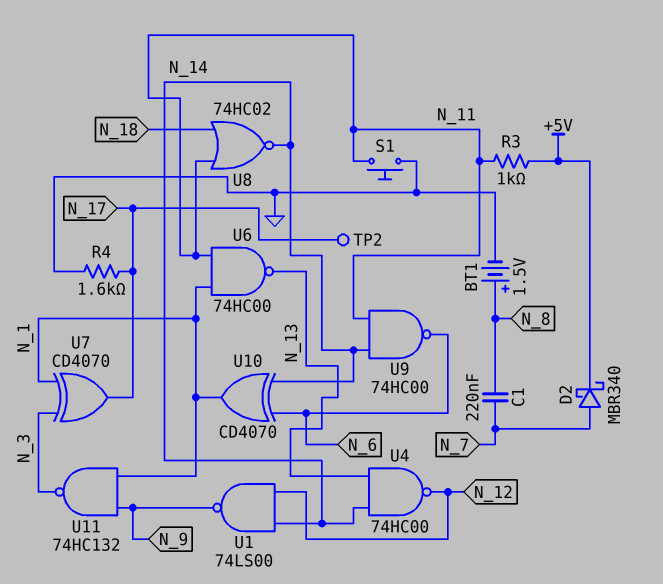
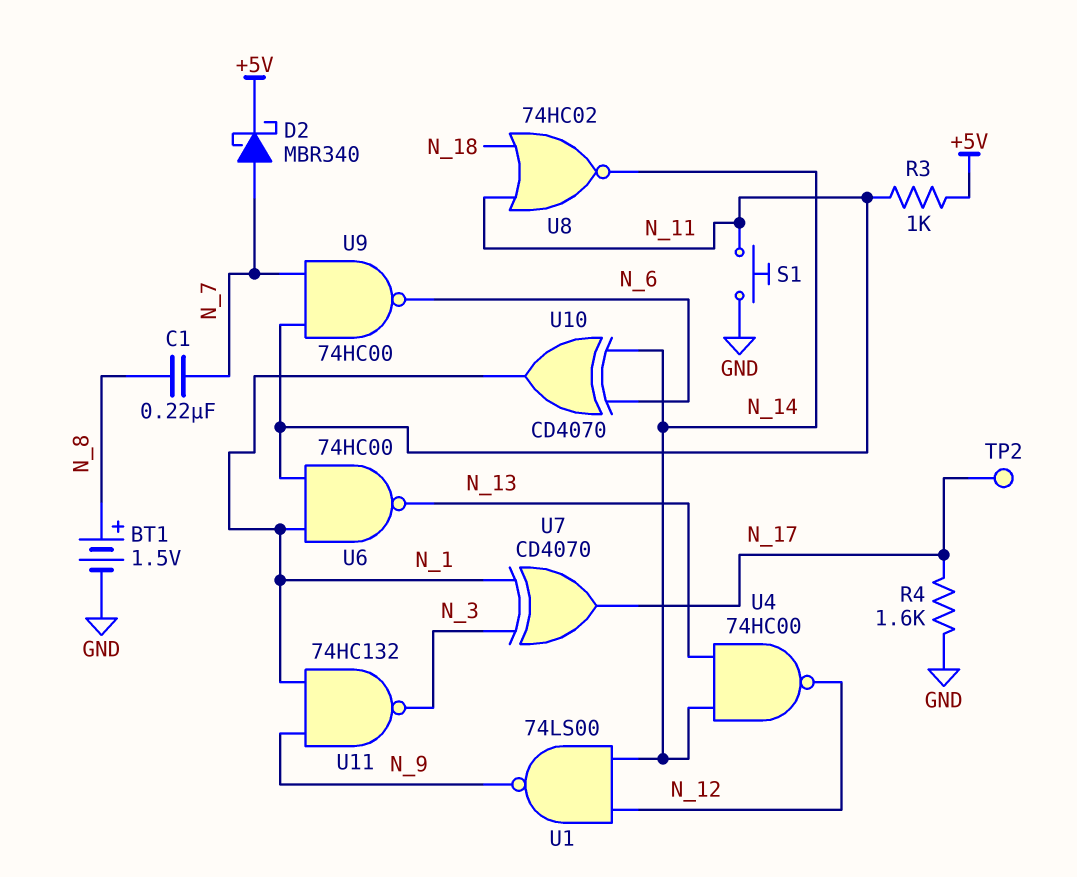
U9: NAND 74HC00 (in N_11, in N_14, out N_6) -> NAND 74HC00 (in N_7, in N_11, out N_6)

